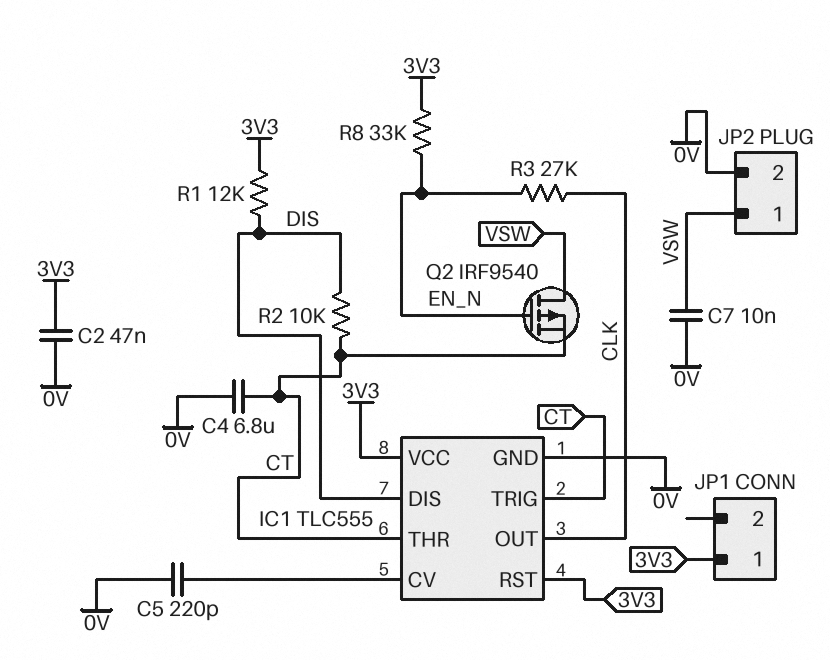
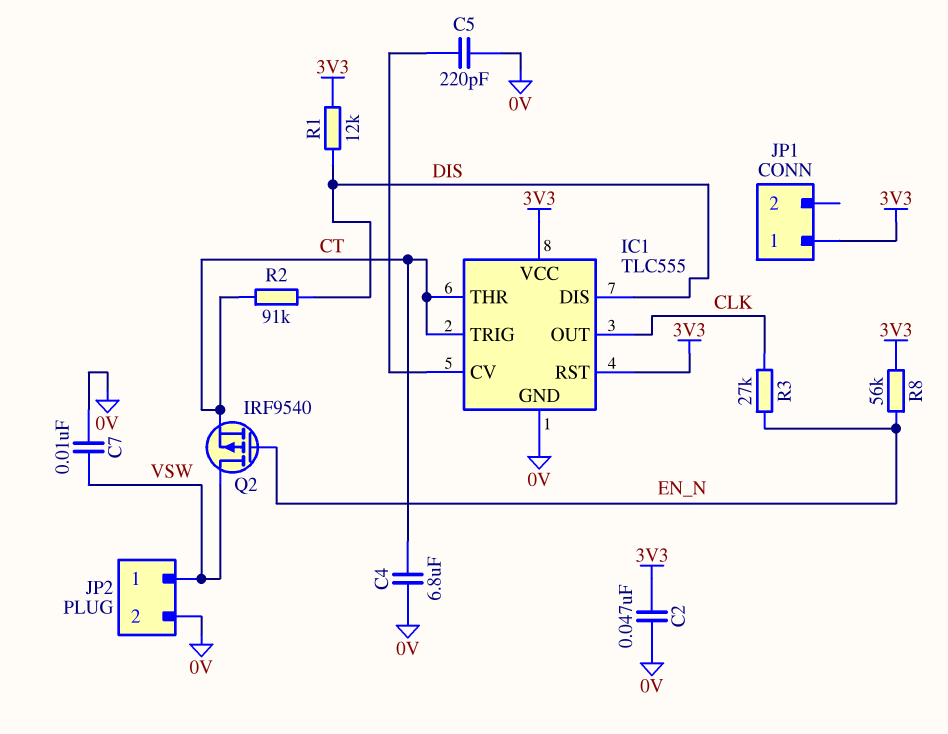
R2: 10k (CT, DIS) -> 91k (CT, DIS)
R8: 33k (3V3, EN_N) -> 56k (3V3, EN_N)

